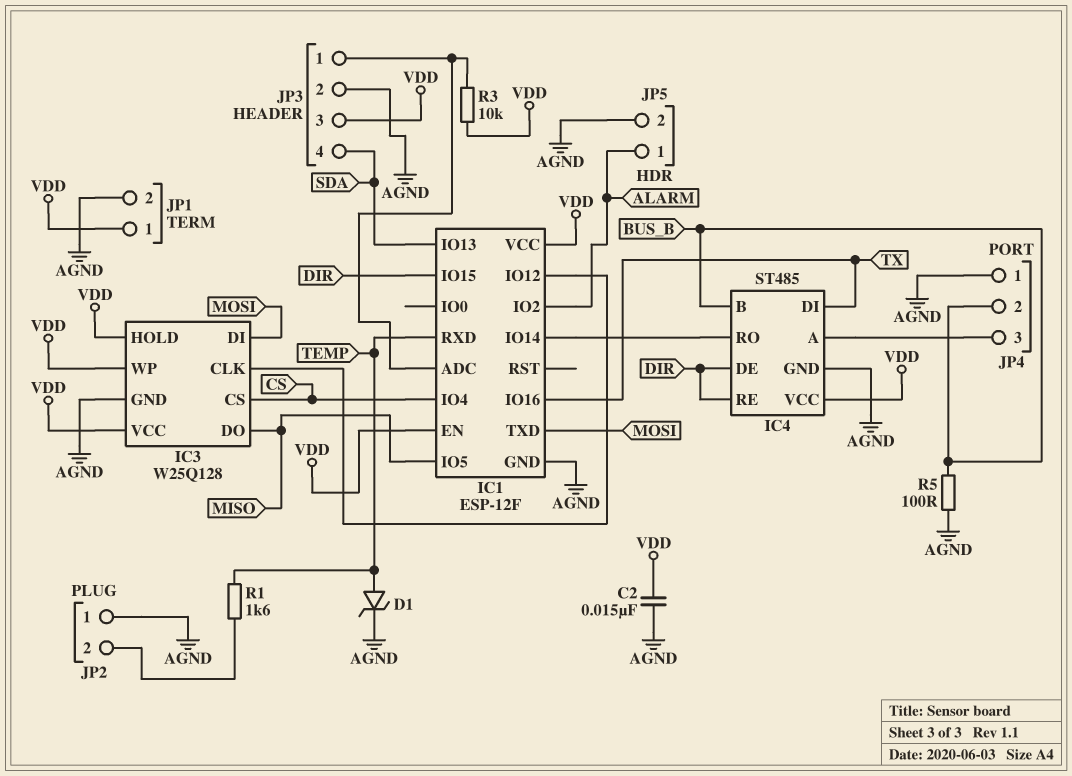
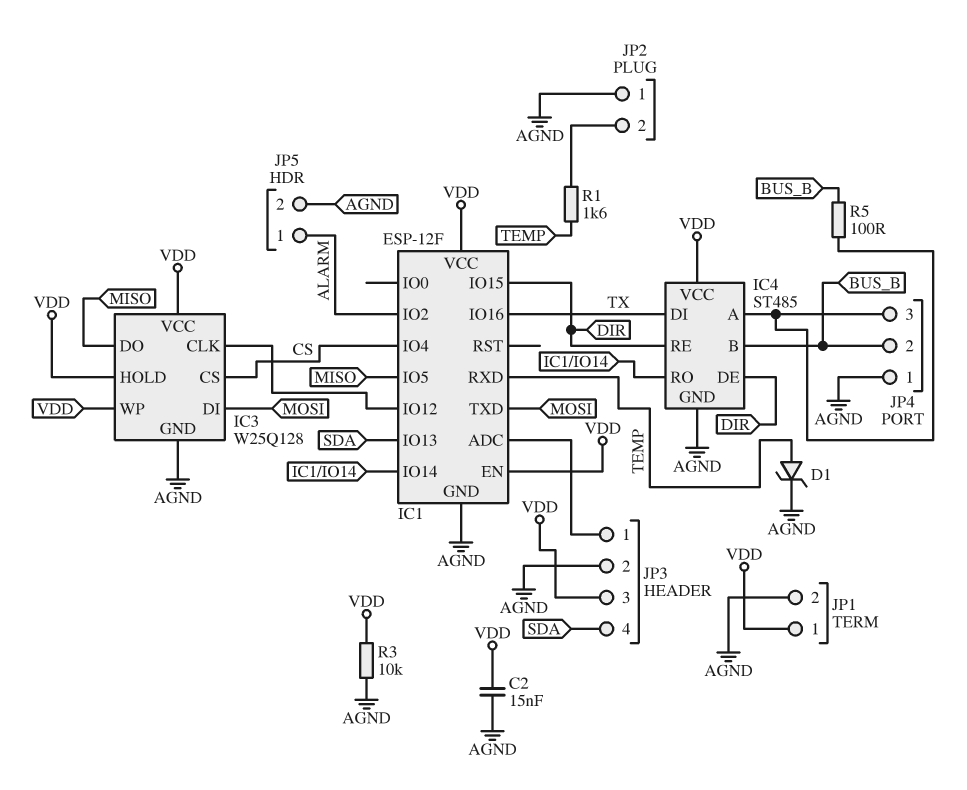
R3: 10k (IC1/ADC, VDD) -> 10k (AGND, VDD)
R5: 100 (AGND, BUS_B) -> 100 (BUS_B, IC4/A)

